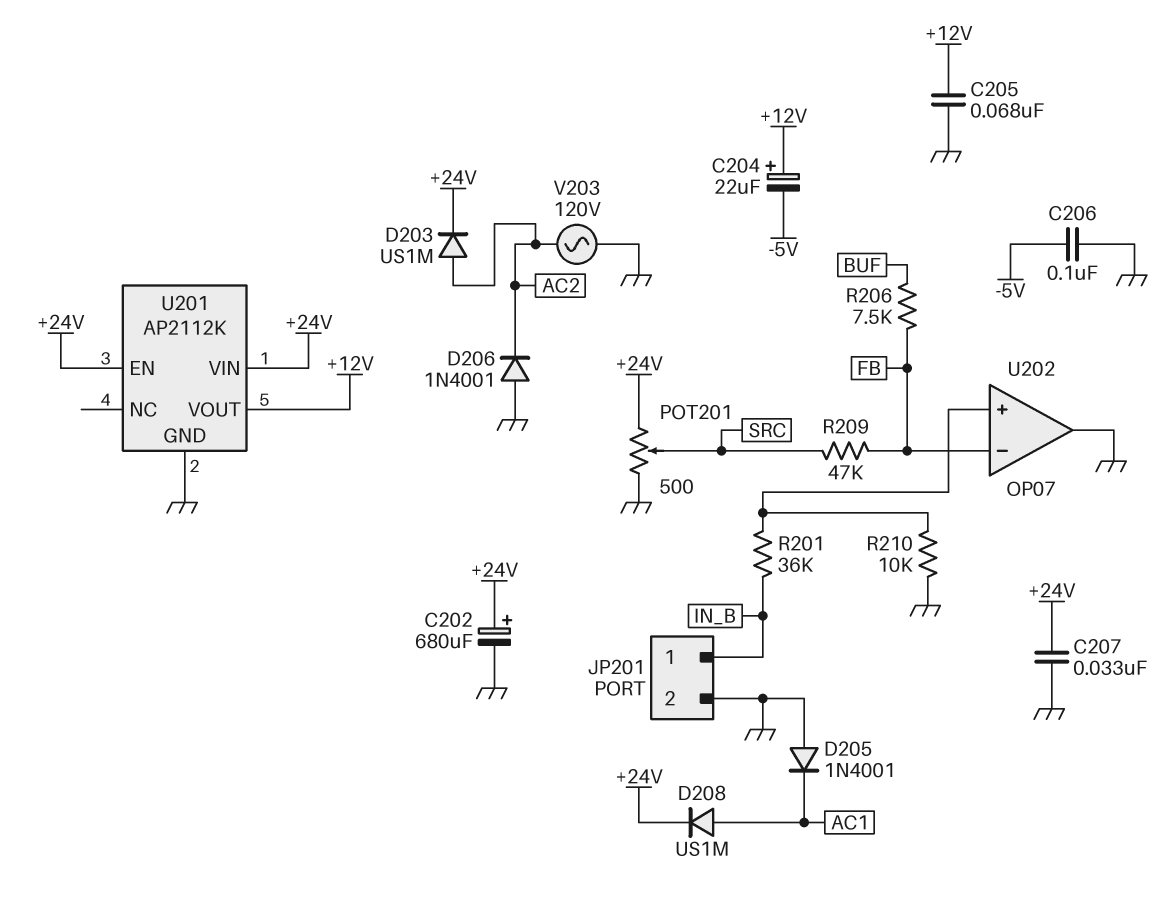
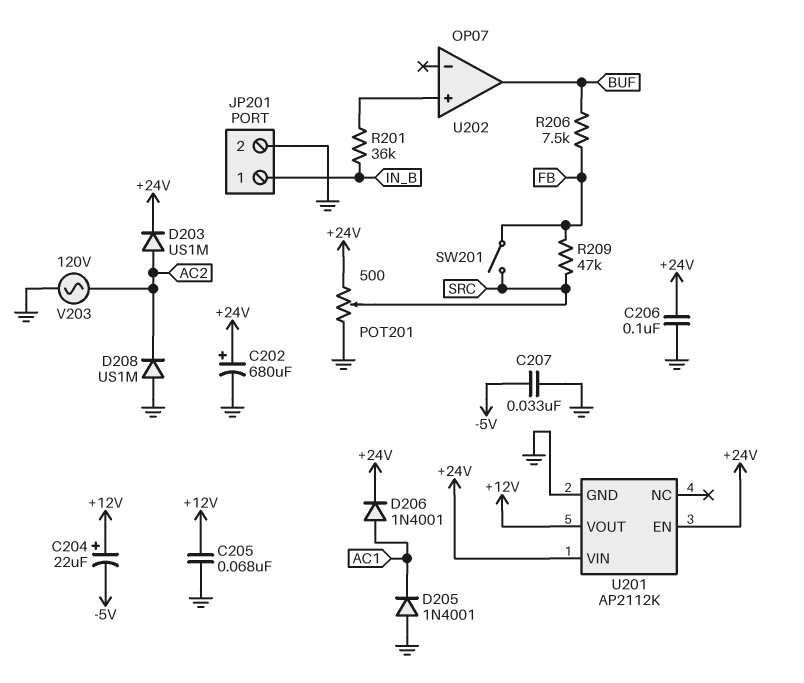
C206: 100nF (-5V, GND) -> 100nF (+24V, GND)
C207: 33nF (+24V, GND) -> 33nF (-5V, GND)
D206: diode 1N4001 (A GND, K AC2) -> diode 1N4001 (A AC1, K +24V)
D208: diode US1M (A AC1, K +24V) -> diode US1M (A GND, K AC2)
R210: 10k (GND, U202/in+) -> none
SW201: none -> switch (FB, SRC)
U202 pin in-: FB -> none
U202 pin out: GND -> BUF

